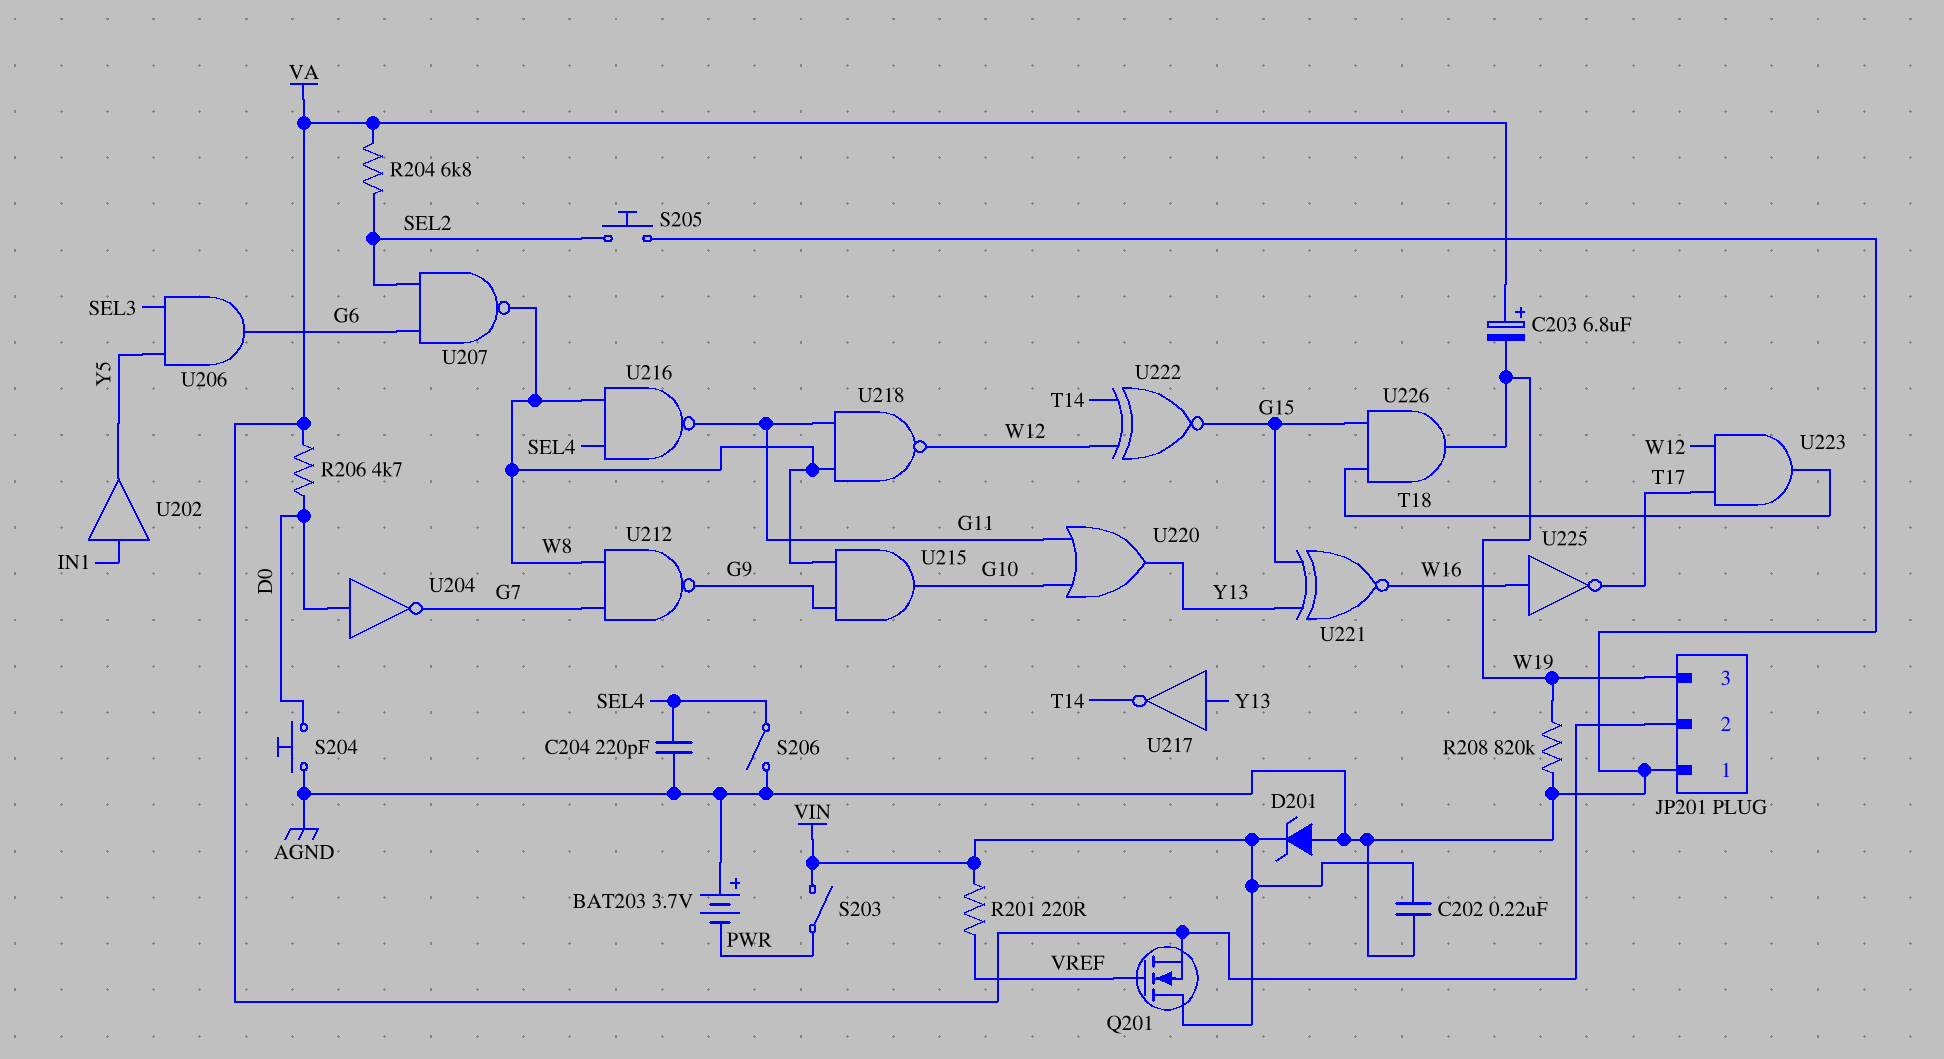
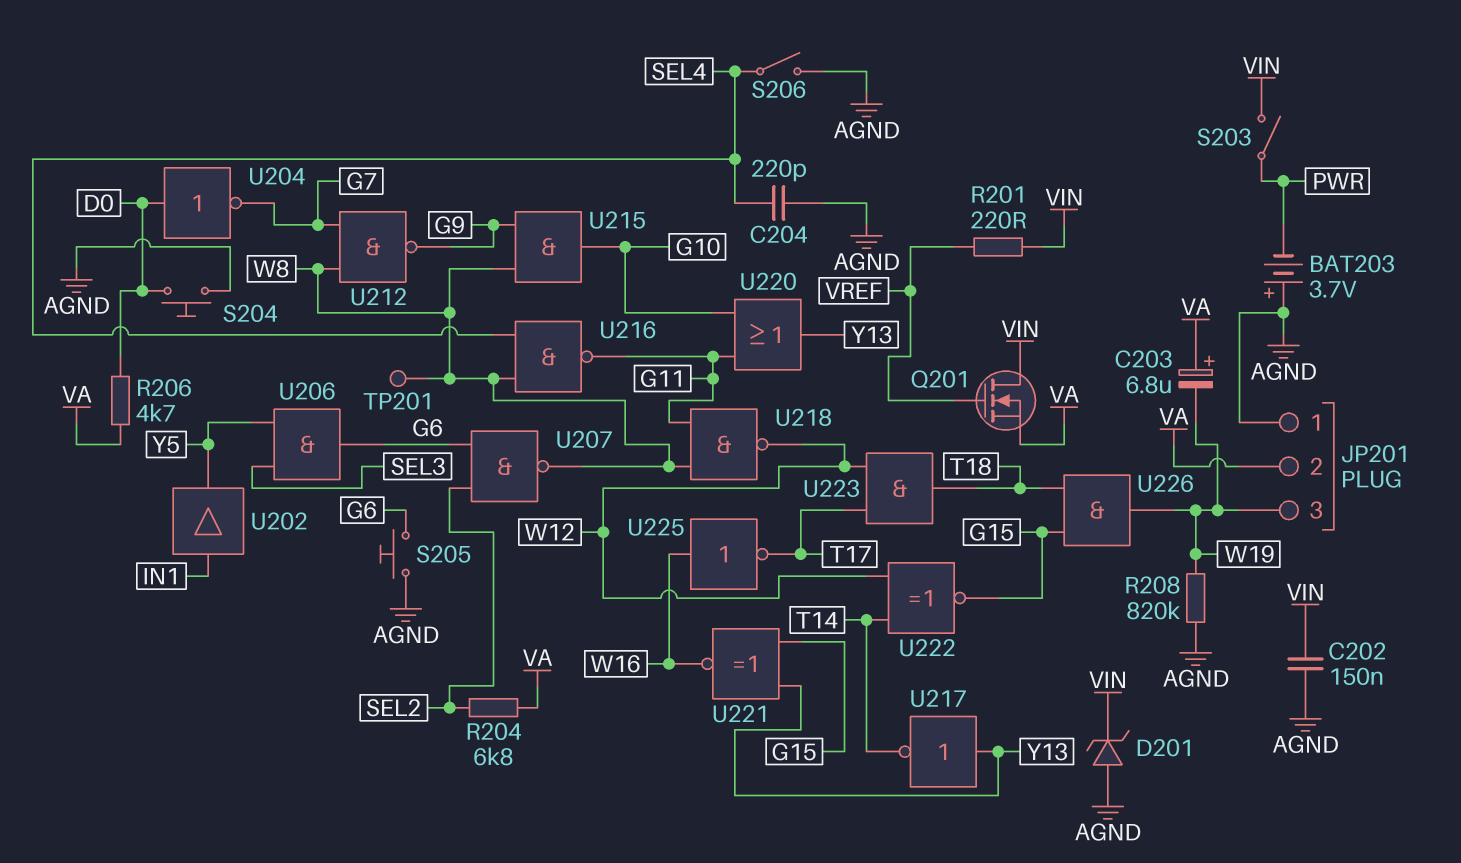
C202: 220nF (AGND, VIN) -> 150nF (AGND, VIN)
S205: button (AGND, SEL2) -> button (AGND, G6)
TP201: none -> test point (W8)

